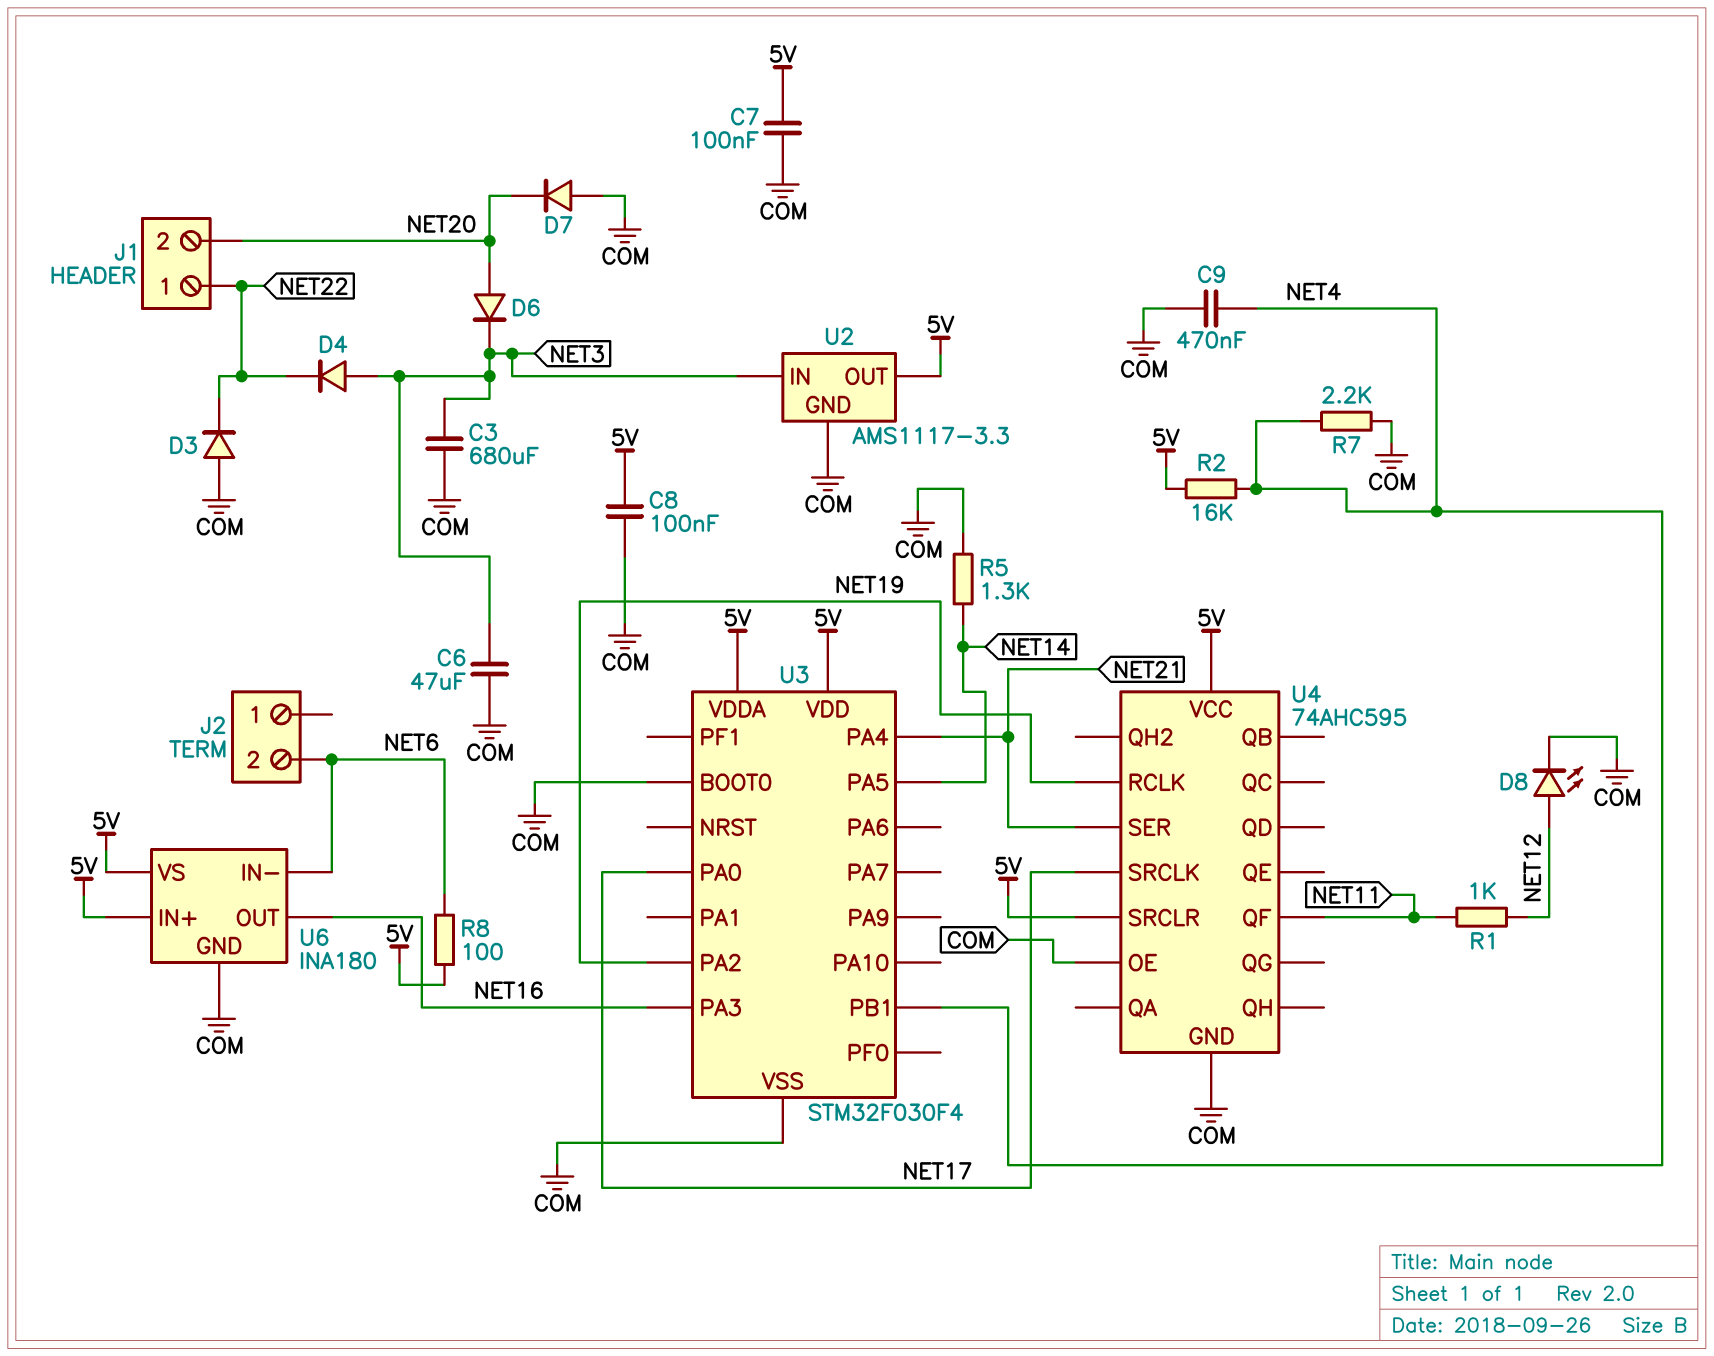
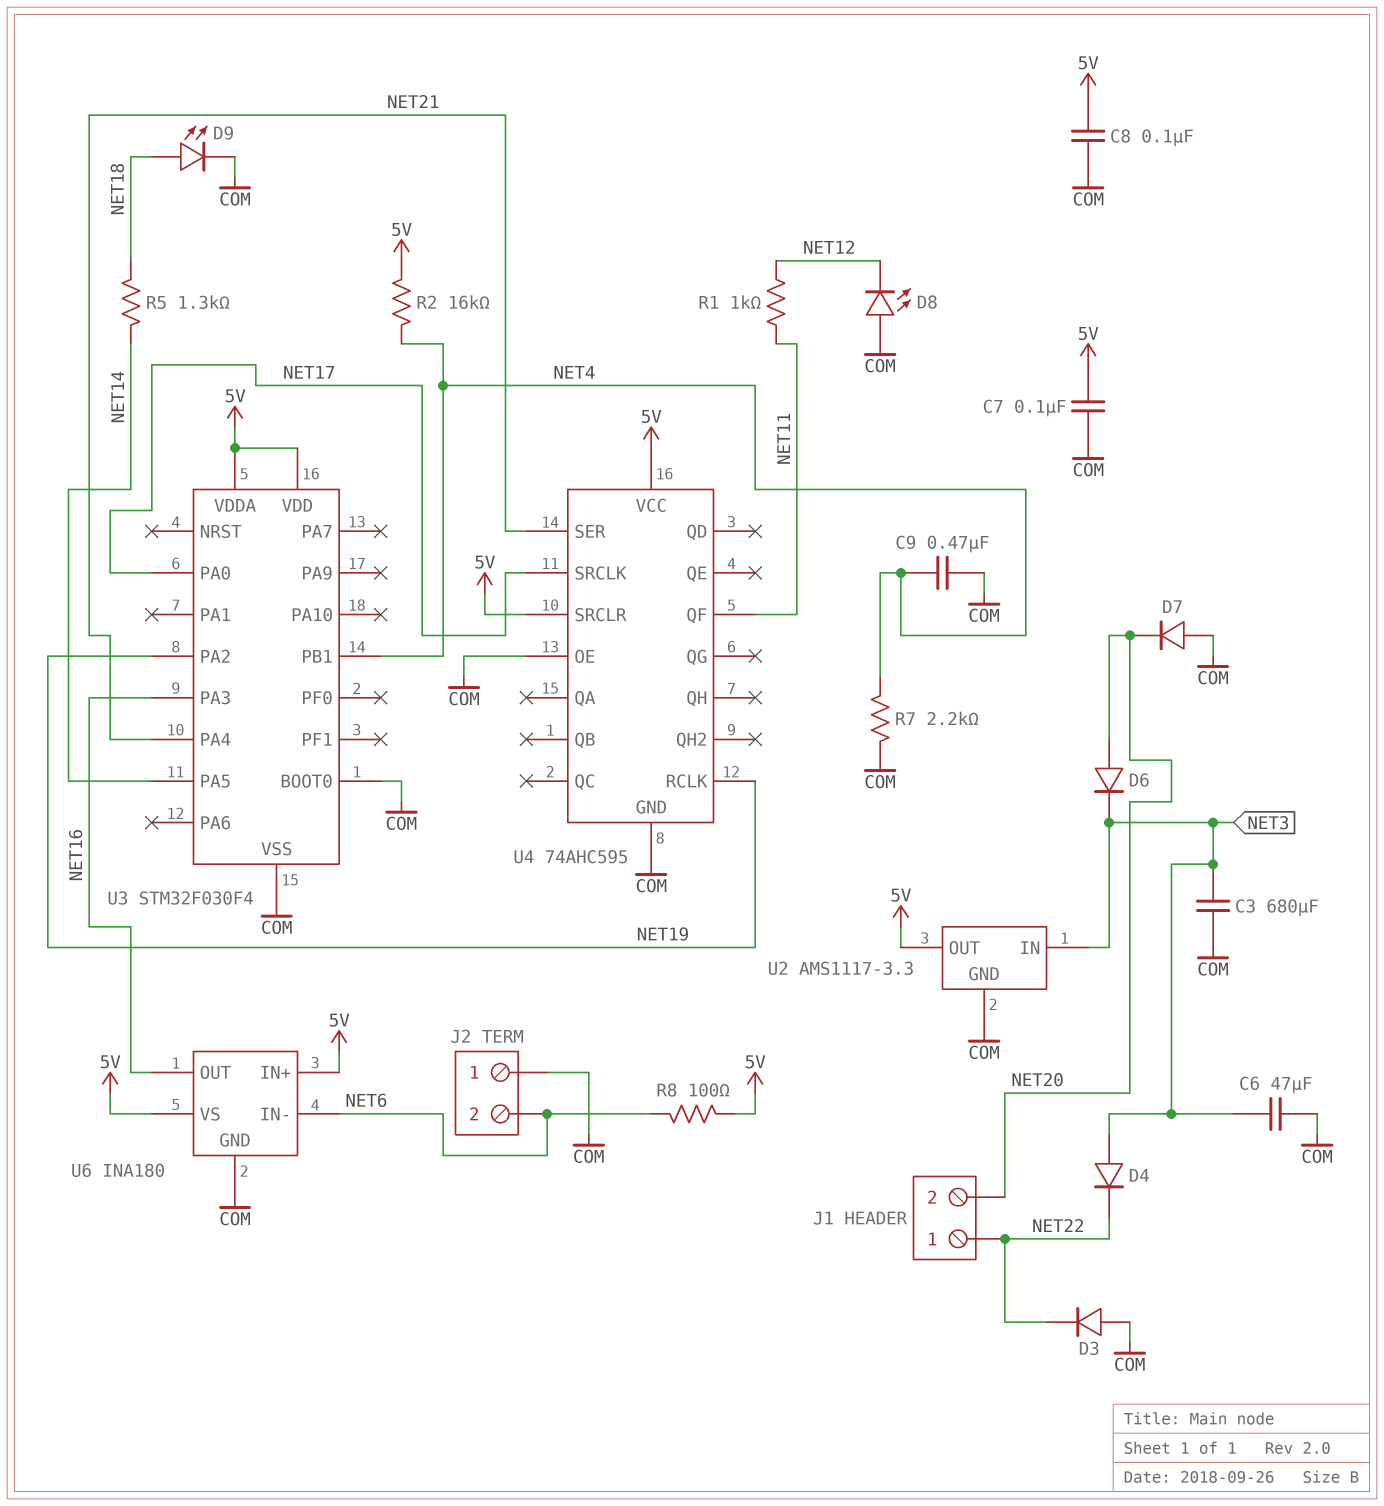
D8: LED (A NET12, K COM) -> LED (A COM, K NET12)
D9: none -> LED (A NET18, K COM)
J2 pin 1: none -> COM
R5: 1.3k (COM, NET14) -> 1.3k (NET14, NET18)

